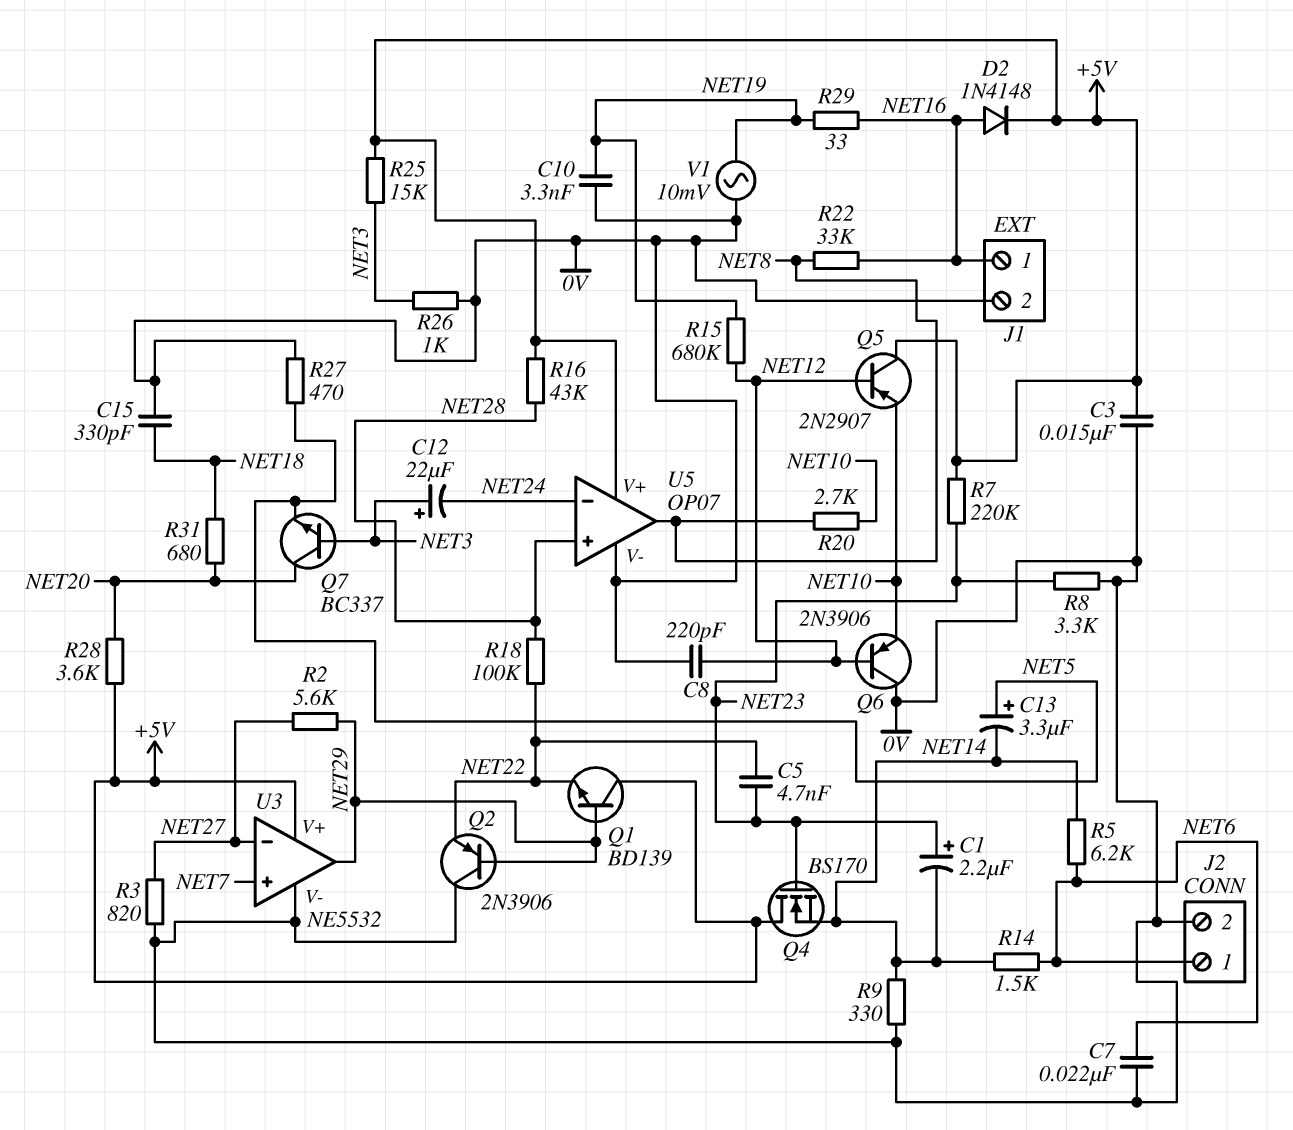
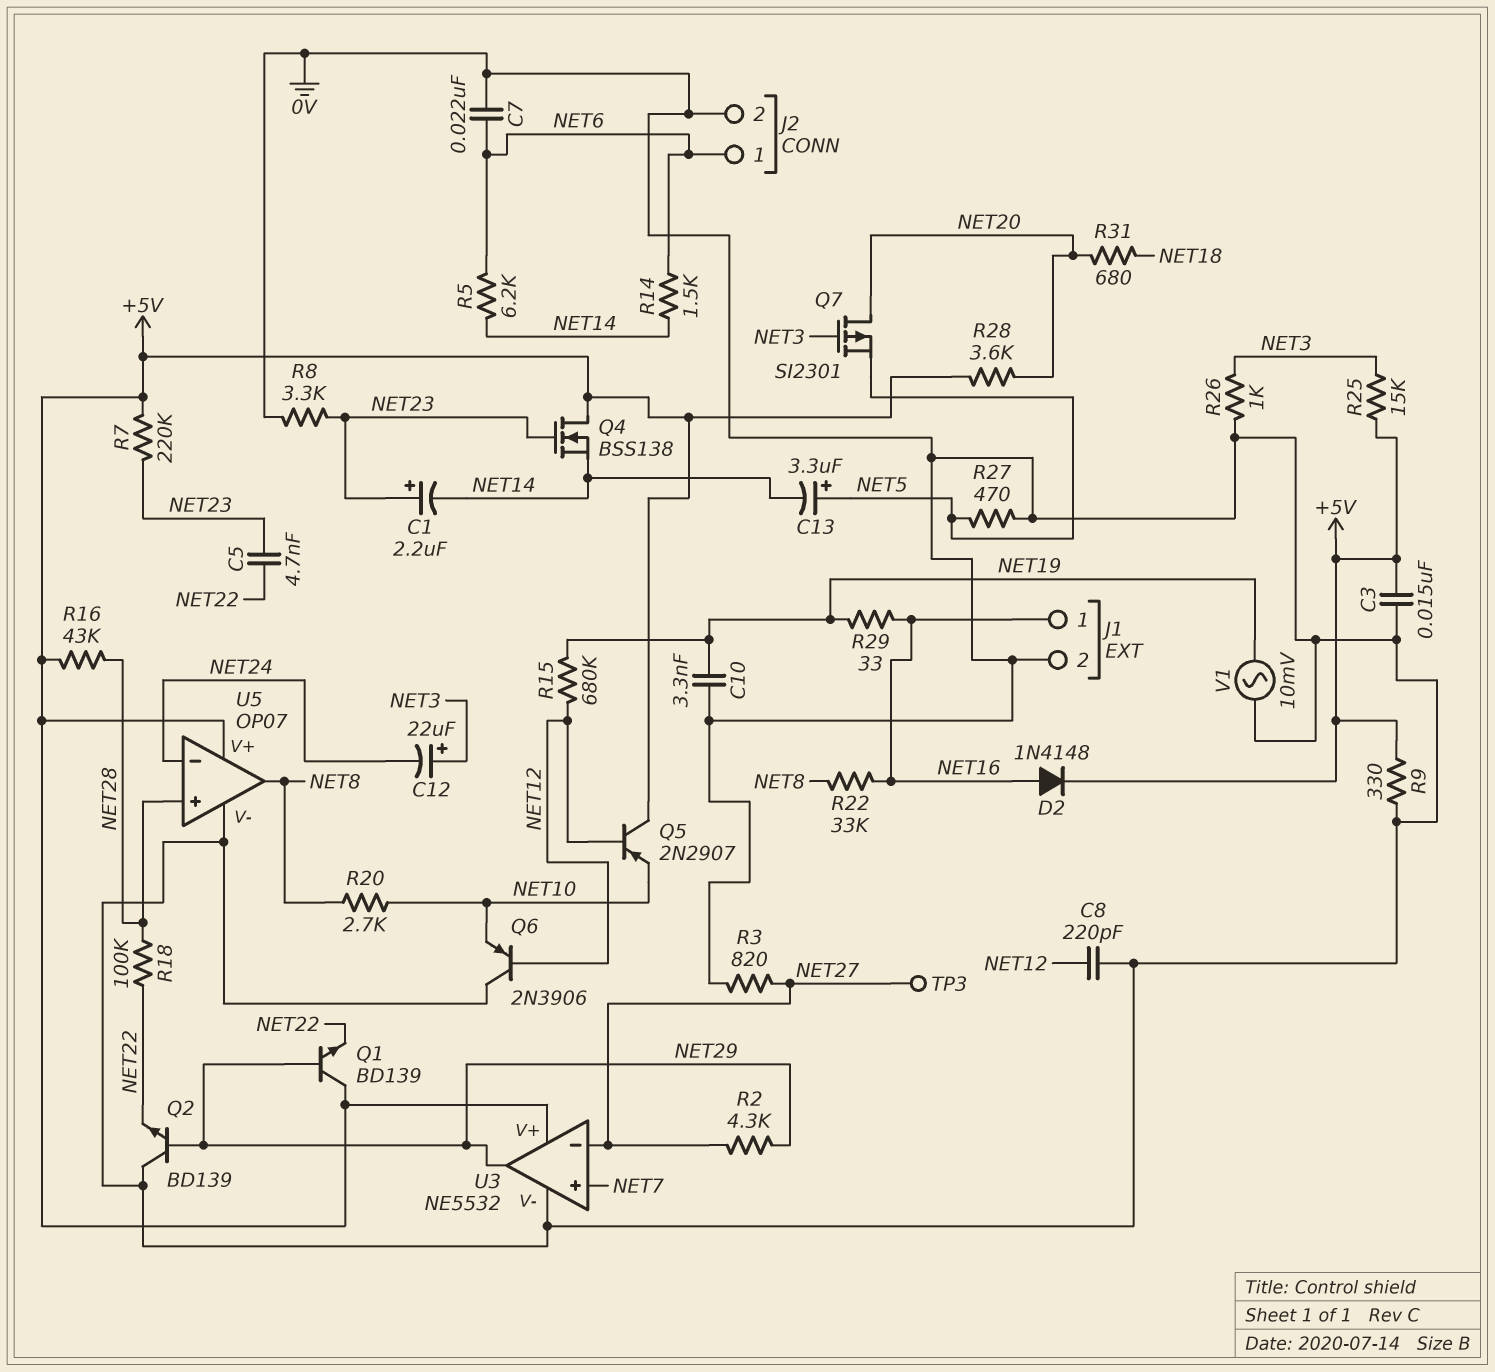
C15: 330pF (0V, NET18) -> none
Q2: PNP 2N3906 (B NET29, C 0V, E NET22) -> NPN BD139 (B NET29, C 0V, E NET22)
Q4: NMOS BS170 (G NET23, D +5V, S NET14) -> NMOS BSS138 (G NET23, D +5V, S NET14)
Q7: NPN BC337 (B NET3, C NET20, E NET5) -> PMOS SI2301 (G NET3, D NET20, S NET5)
R2: 5.6k (NET27, NET29) -> 4.3k (NET27, NET29)
R9: 330 (0V, NET14) -> 330 (+5V, 0V)
TP3: none -> test point (NET27)

